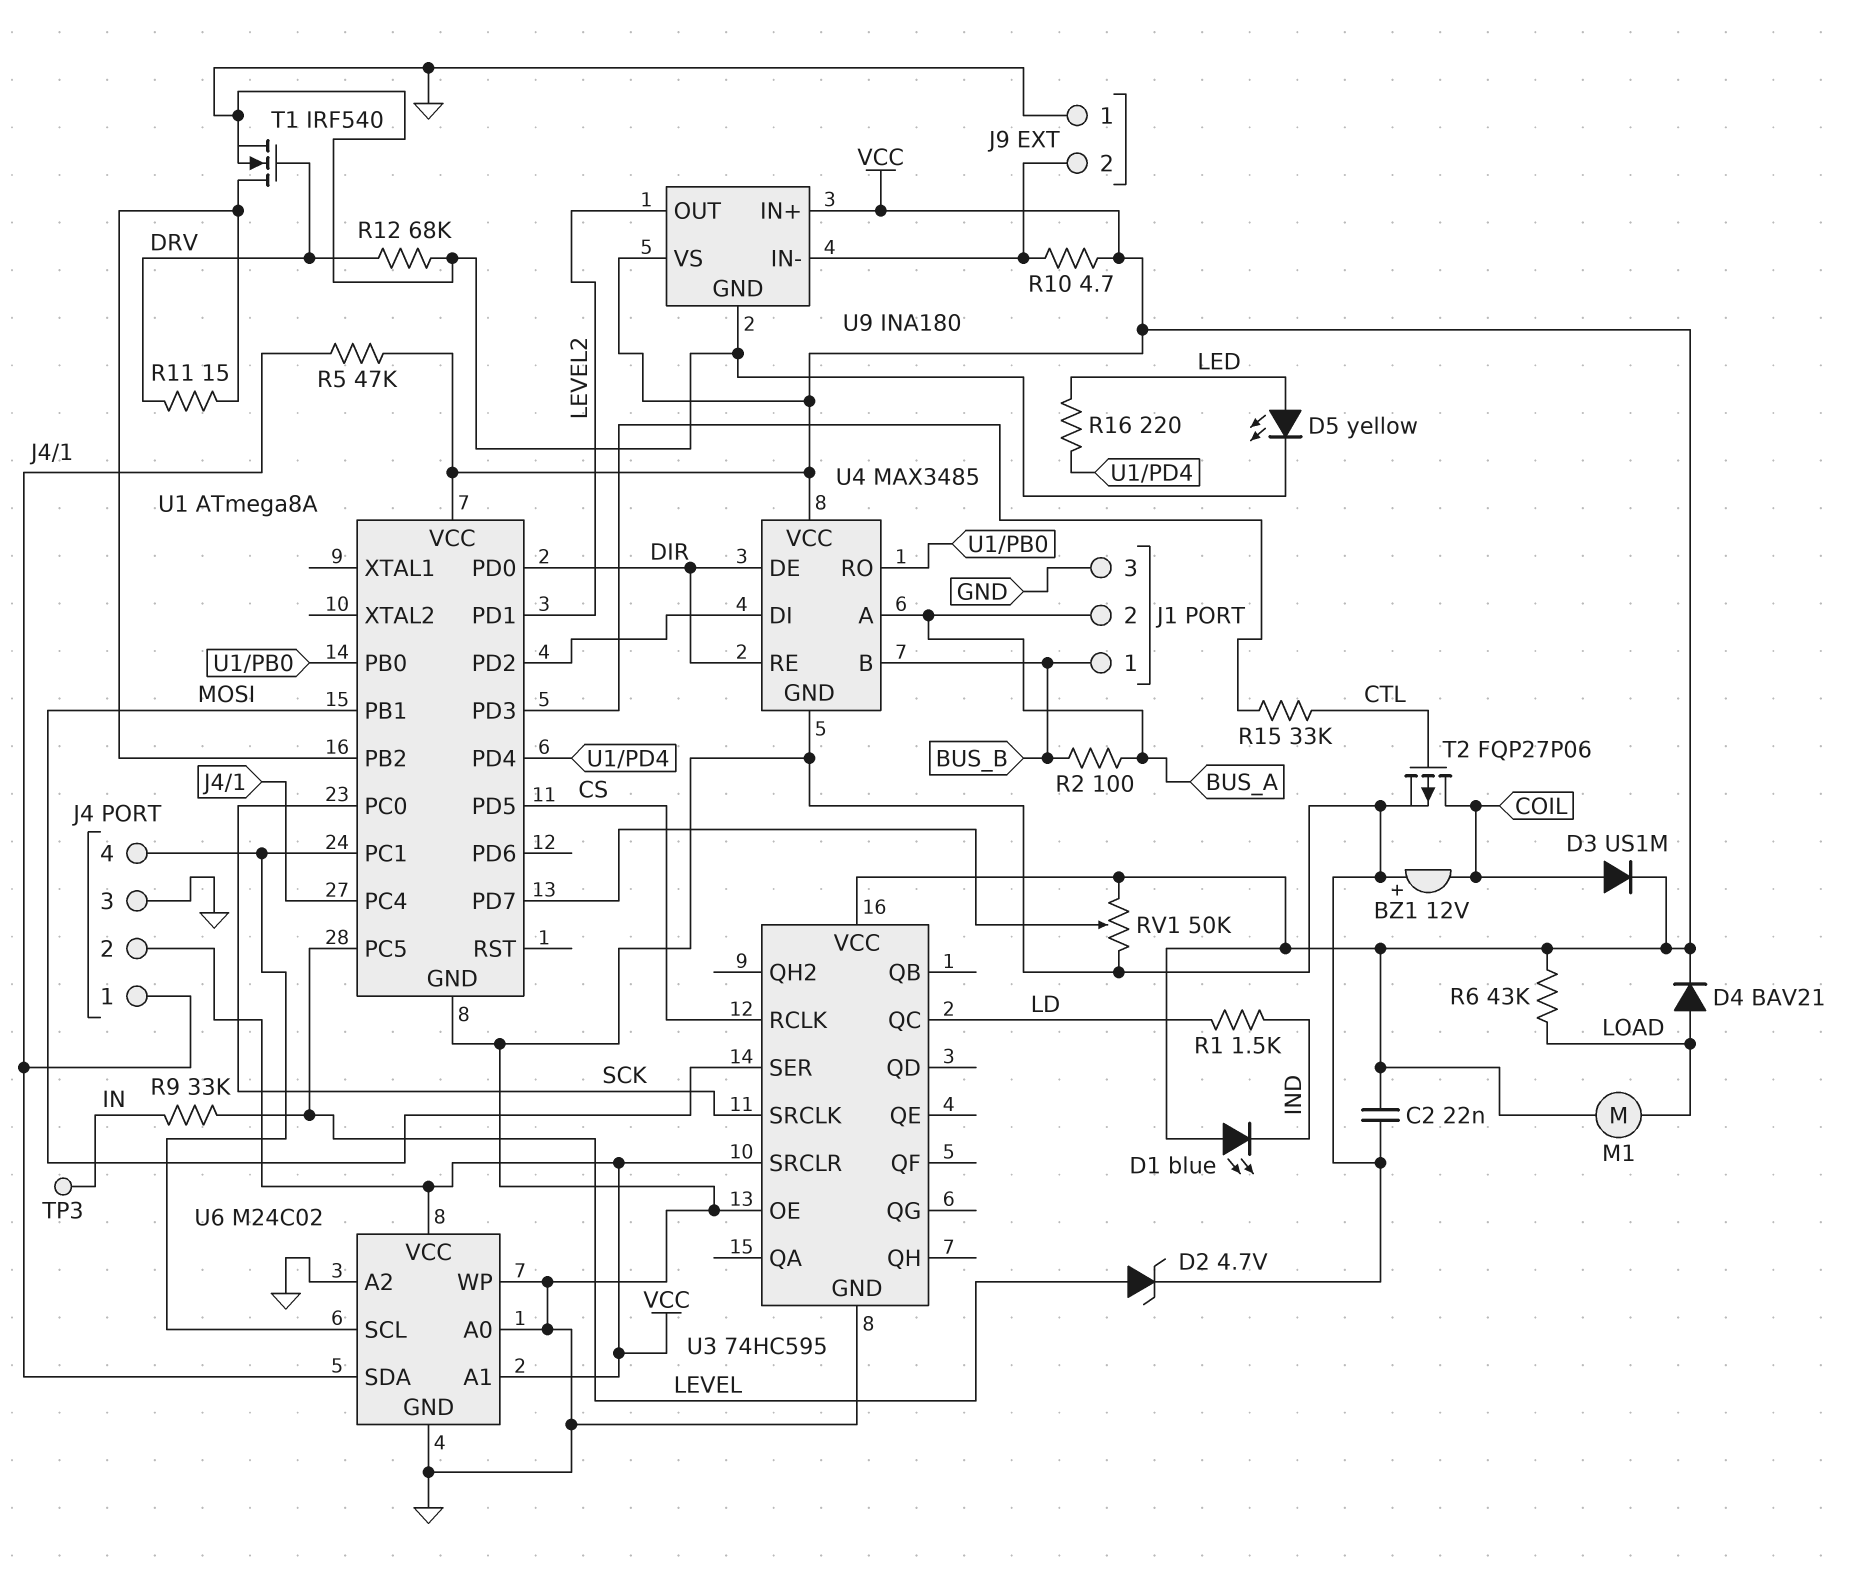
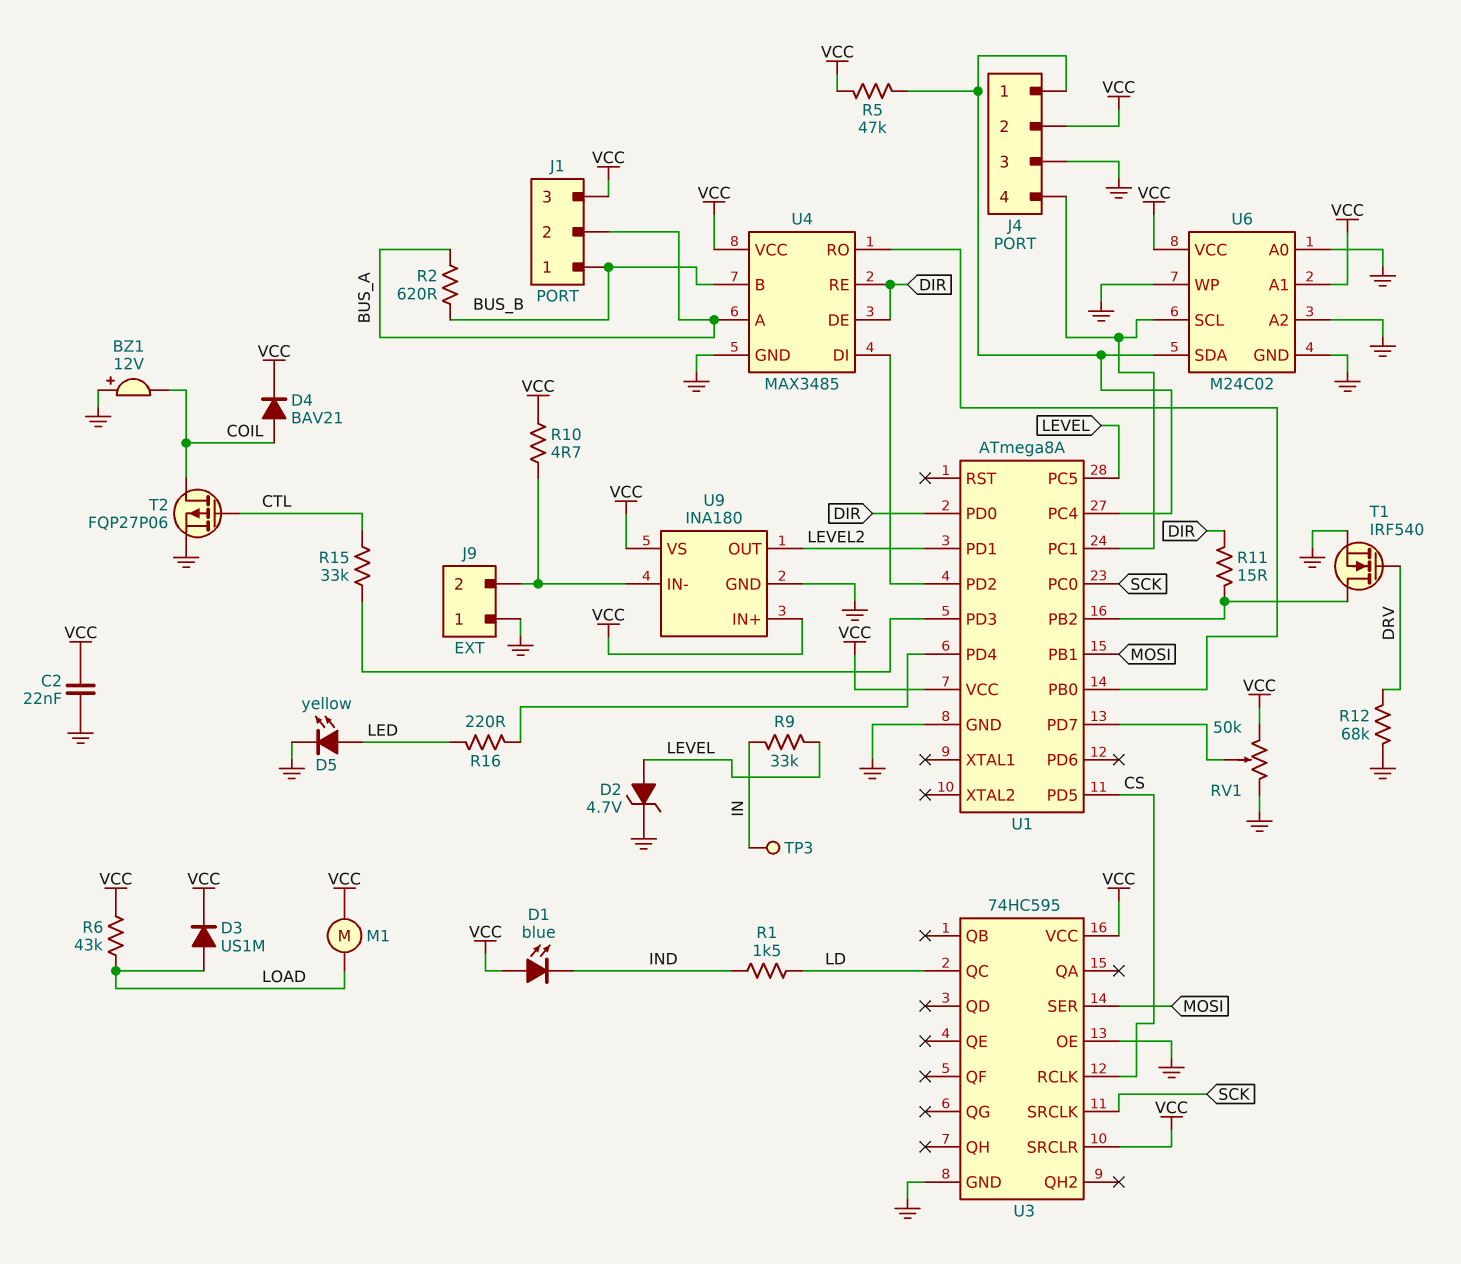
D3: diode US1M (A COIL, K VCC) -> diode US1M (A LOAD, K VCC)
D4: diode BAV21 (A LOAD, K VCC) -> diode BAV21 (A COIL, K VCC)
J1 pin 3: GND -> VCC
R2: 100 (BUS_A, BUS_B) -> 620 (BUS_A, BUS_B)
R11: 15 (DRV, U1/PB2) -> 15 (DIR, U1/PB2)

